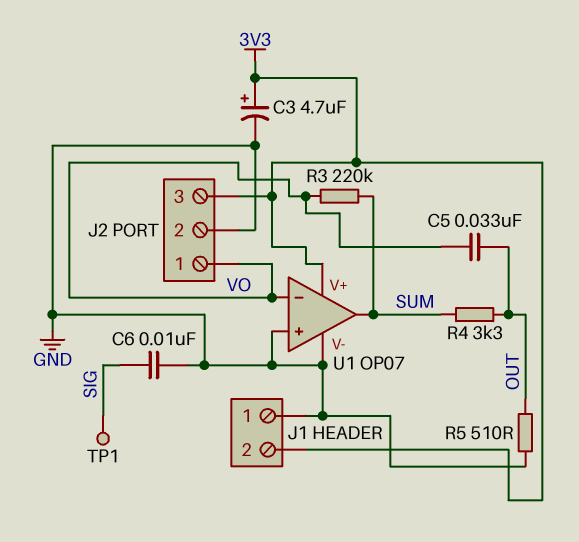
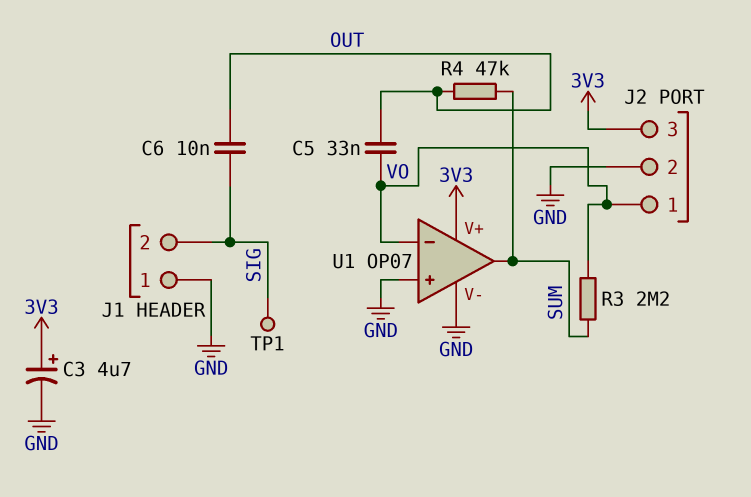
C6: 10nF (GND, SIG) -> 10nF (OUT, SIG)
J1 pin 2: 3V3 -> SIG
R3: 220k (SUM, VO) -> 2.2M (SUM, VO)
R4: 3.3k (OUT, SUM) -> 47k (OUT, SUM)
R5: 510 (GND, OUT) -> none

